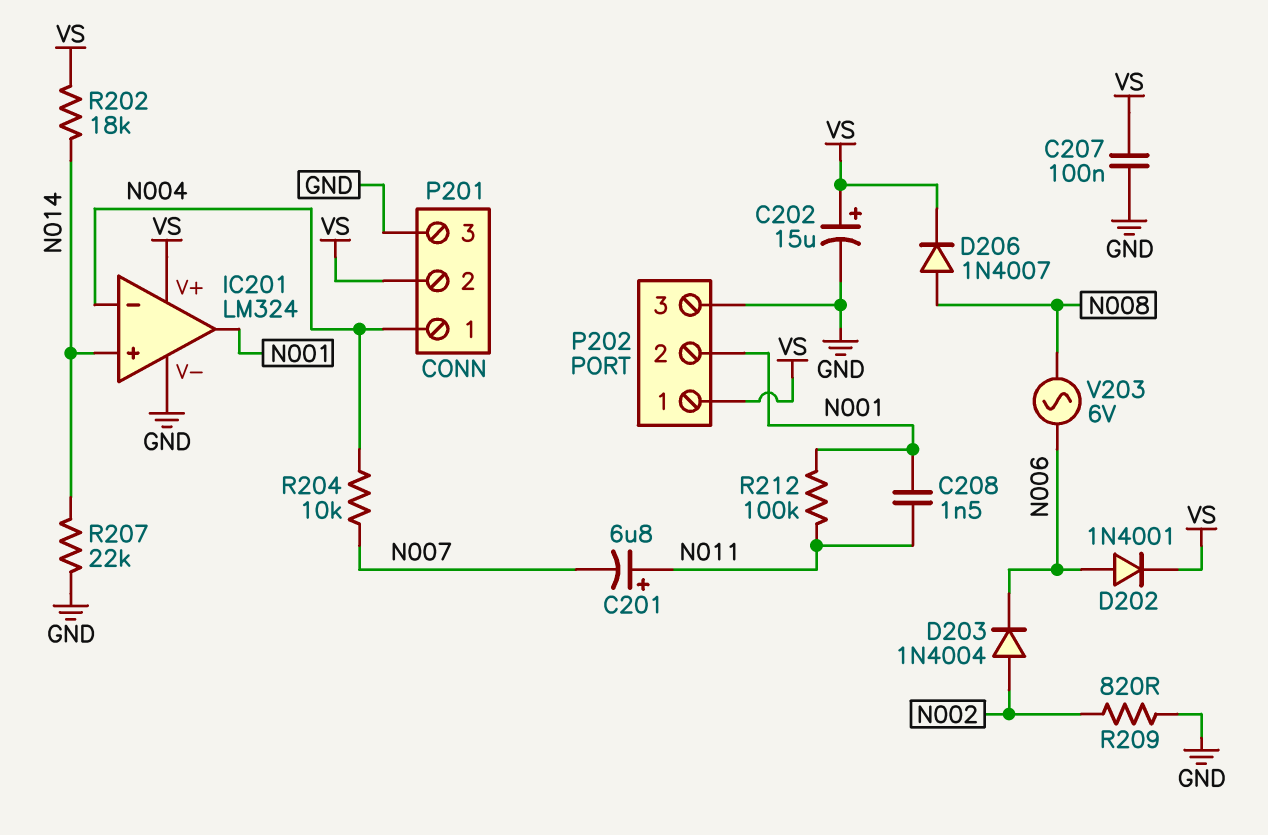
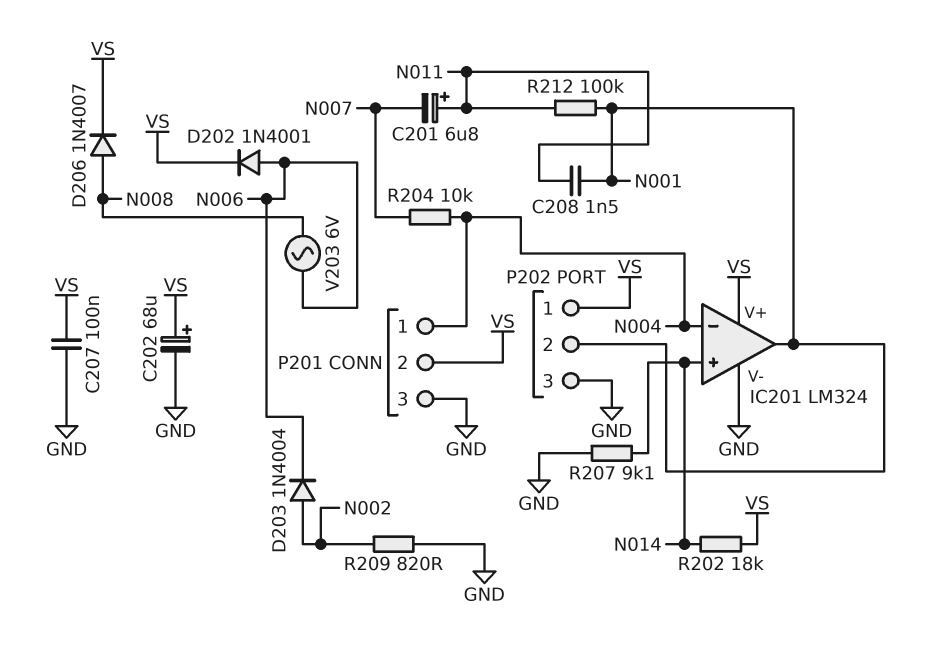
C202: 15uF (plus VS, minus GND) -> 68uF (plus VS, minus GND)
R207: 22k (GND, N014) -> 9.1k (GND, N014)

